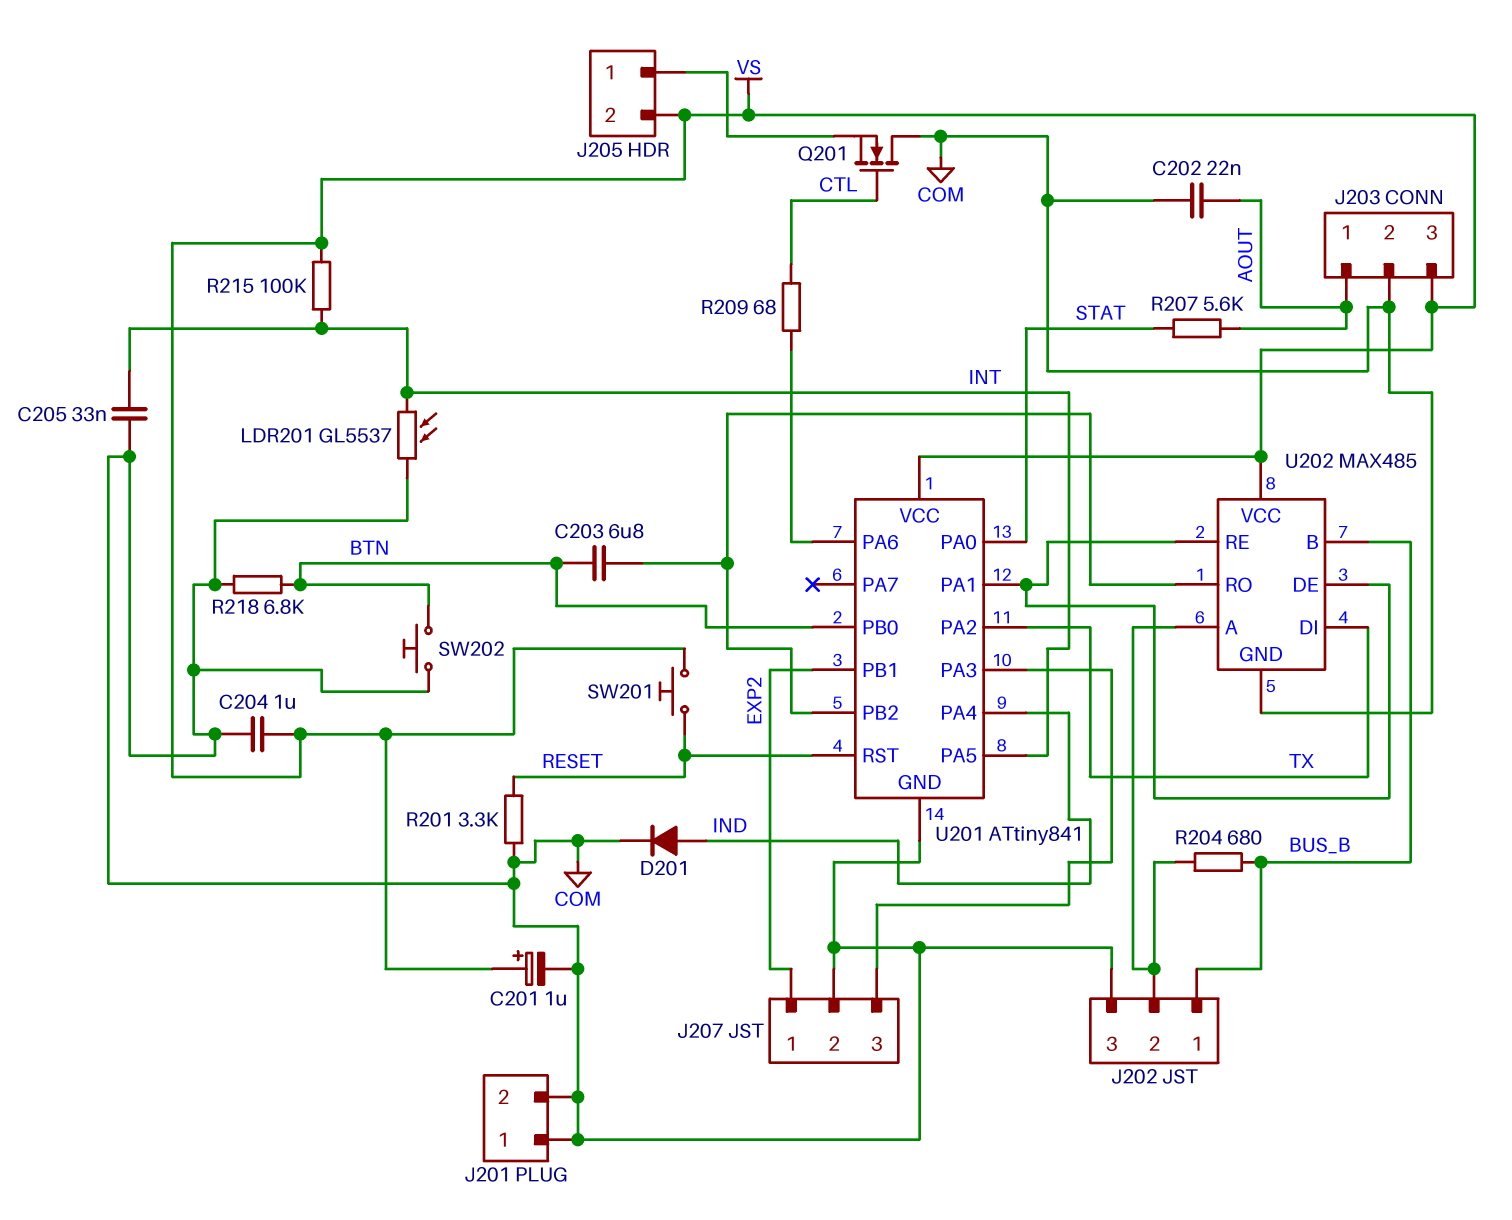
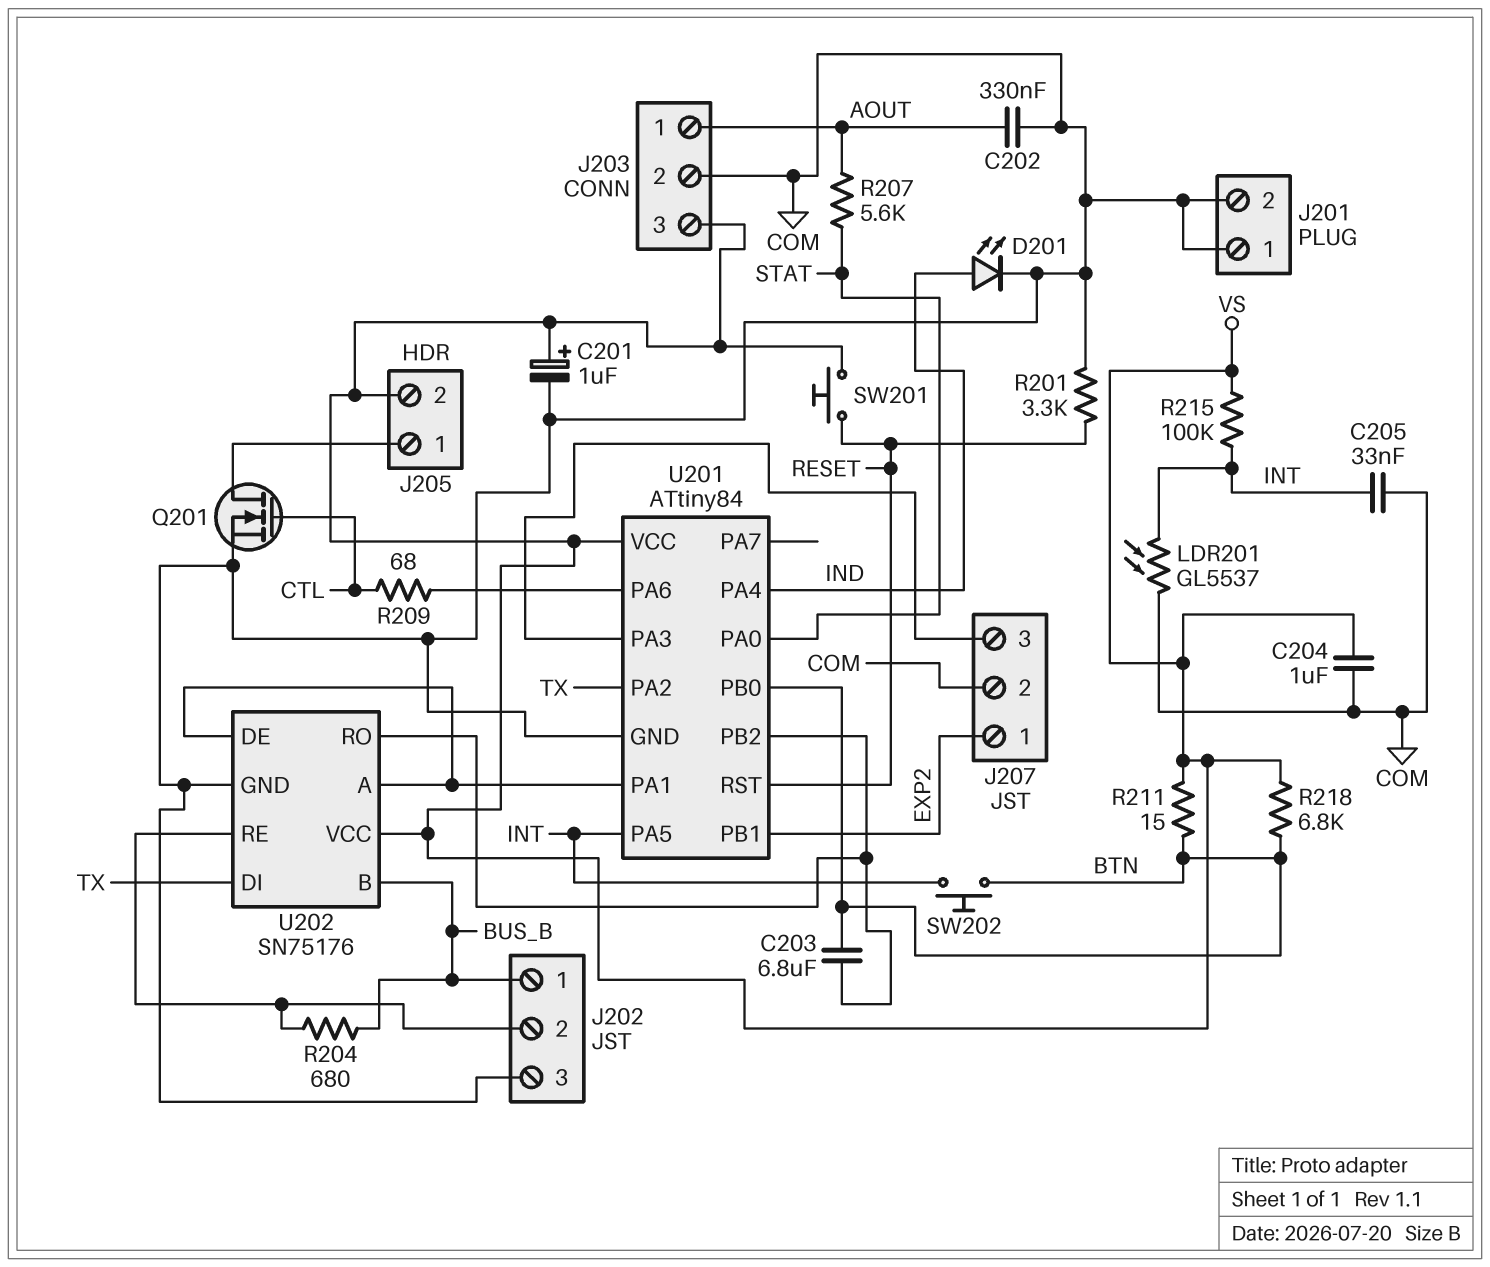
C202: 22nF (AOUT, COM) -> 330nF (AOUT, COM)
D201: diode (A IND, K COM) -> LED (A IND, K COM)
Q201: NMOS (G CTL, D COM, S J205/1) -> NMOS (G CTL, D J205/1, S COM)
R211: none -> 15 (BTN, VS)
R218: 6.8k (BTN, COM) -> 6.8k (BTN, VS)
SW202: button (BTN, COM) -> button (BTN, INT)
U201: ATtiny841 -> ATtiny84
U202: MAX485 -> SN75176
U202 pin A: J202/2 -> U201/PA1
U202 pin RE: U201/PA1 -> J202/2

